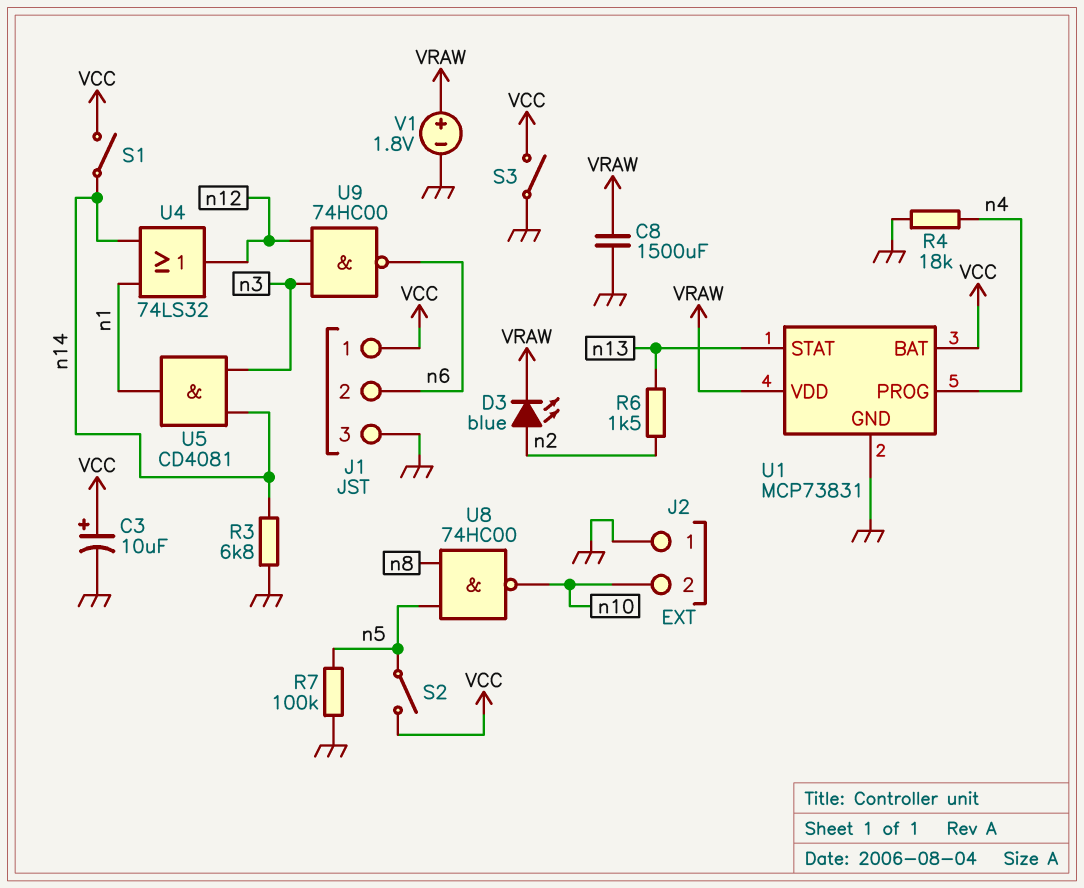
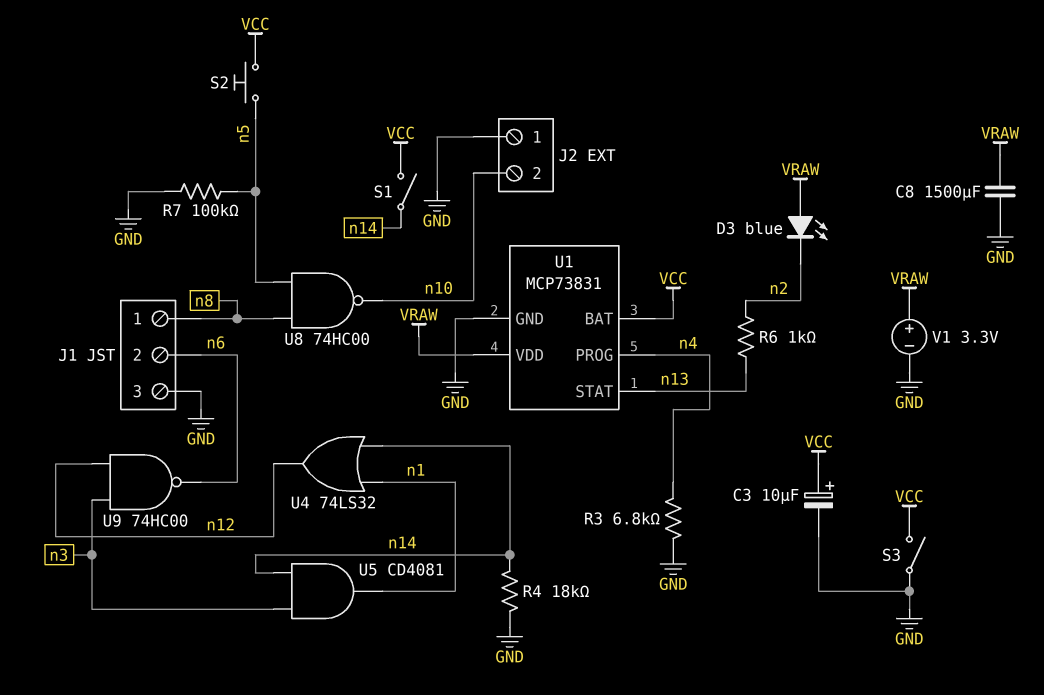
D3: LED blue (A n2, K VRAW) -> LED blue (A VRAW, K n2)
J1 pin 1: VCC -> n8
R3: 6.8k (GND, n14) -> 6.8k (GND, n4)
R4: 18k (GND, n4) -> 18k (GND, n14)
R6: 1.5k (n2, n13) -> 1k (n2, n13)
S2: switch (VCC, n5) -> button (VCC, n5)
V1: 1.8V (plus VRAW, minus GND) -> 3.3V (plus VRAW, minus GND)

